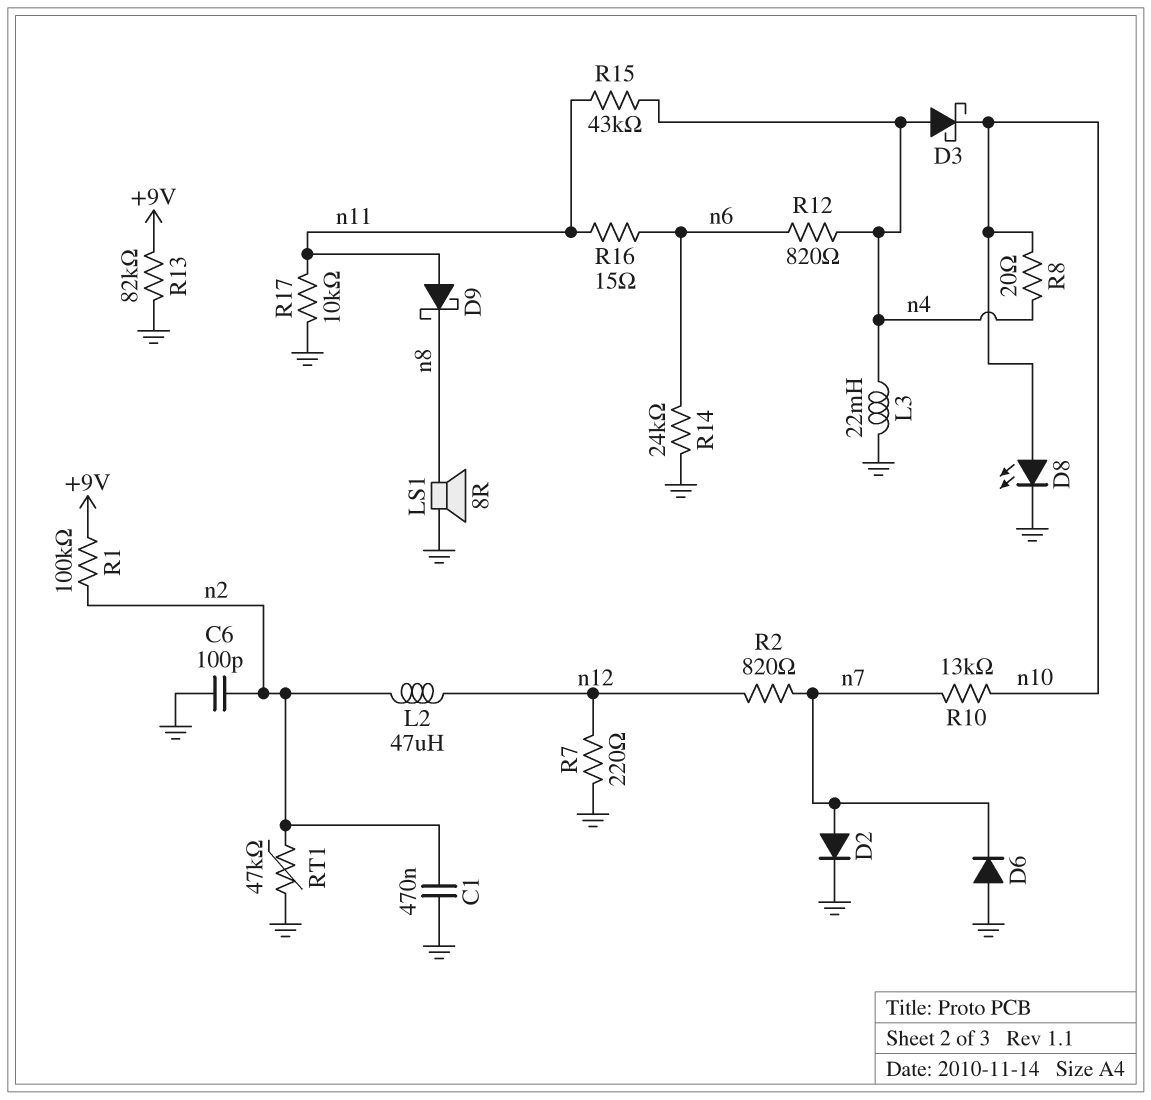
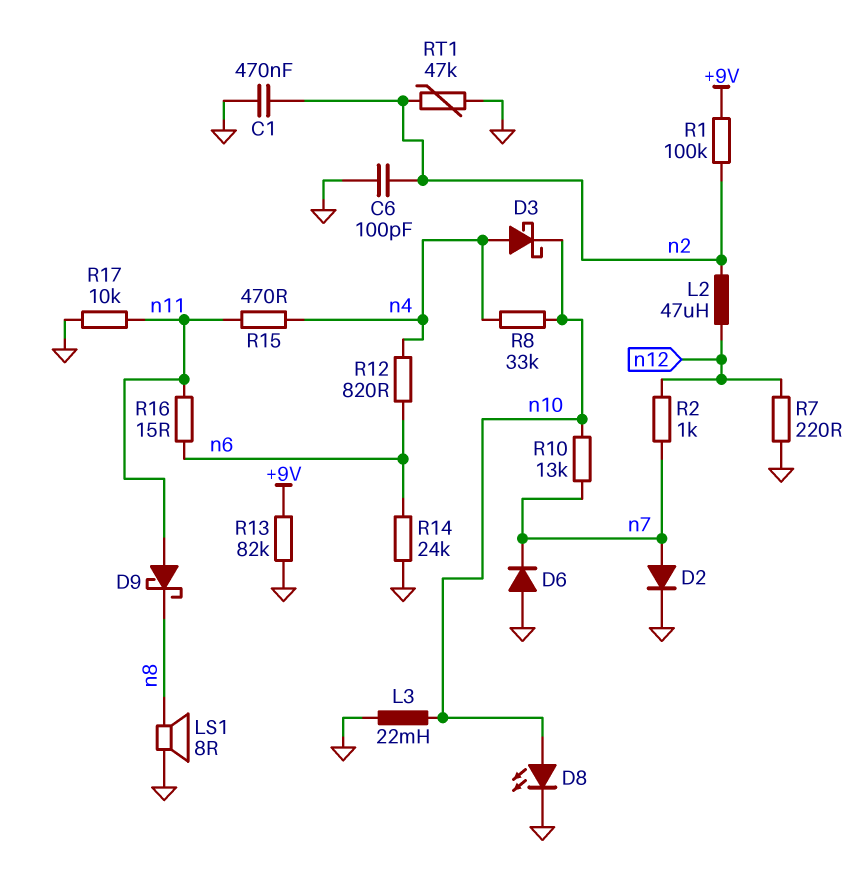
L3: 22mH (GND, n4) -> 22mH (GND, n10)
R2: 820 (n7, n12) -> 1k (n7, n12)
R8: 20 (n4, n10) -> 33k (n4, n10)
R15: 43k (n4, n11) -> 470 (n4, n11)

